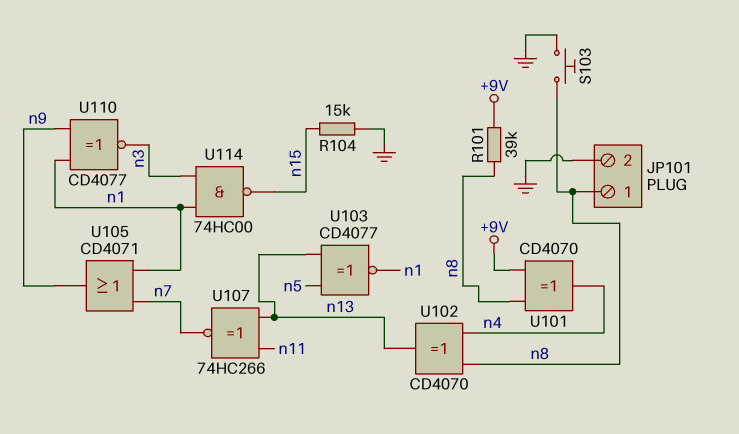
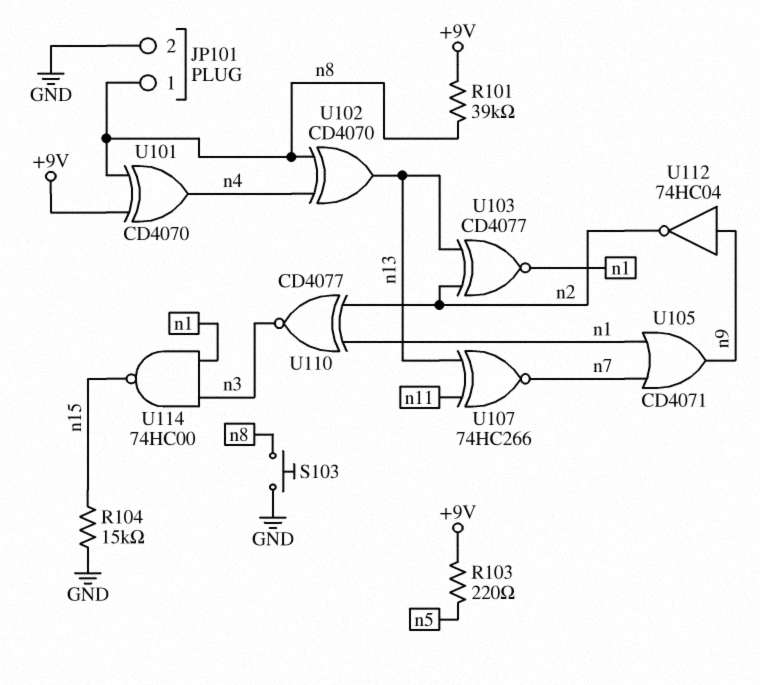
R103: none -> 220 (+9V, n5)
U103: XNOR CD4077 (in n5, in n13, out n1) -> XNOR CD4077 (in n2, in n13, out n1)
U110: XNOR CD4077 (in n1, in n9, out n3) -> XNOR CD4077 (in n1, in n2, out n3)
U112: none -> NOT 74HC04 (in n9, out n2)

